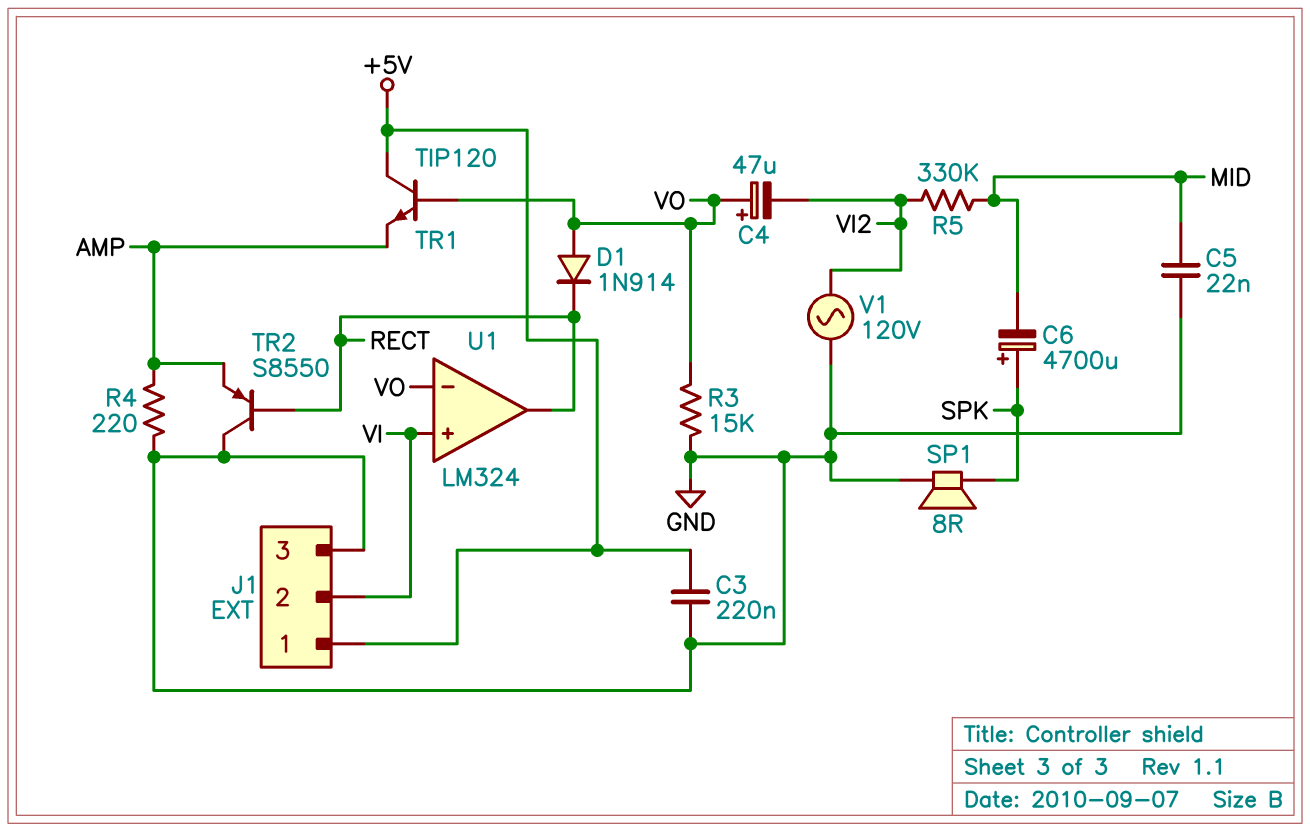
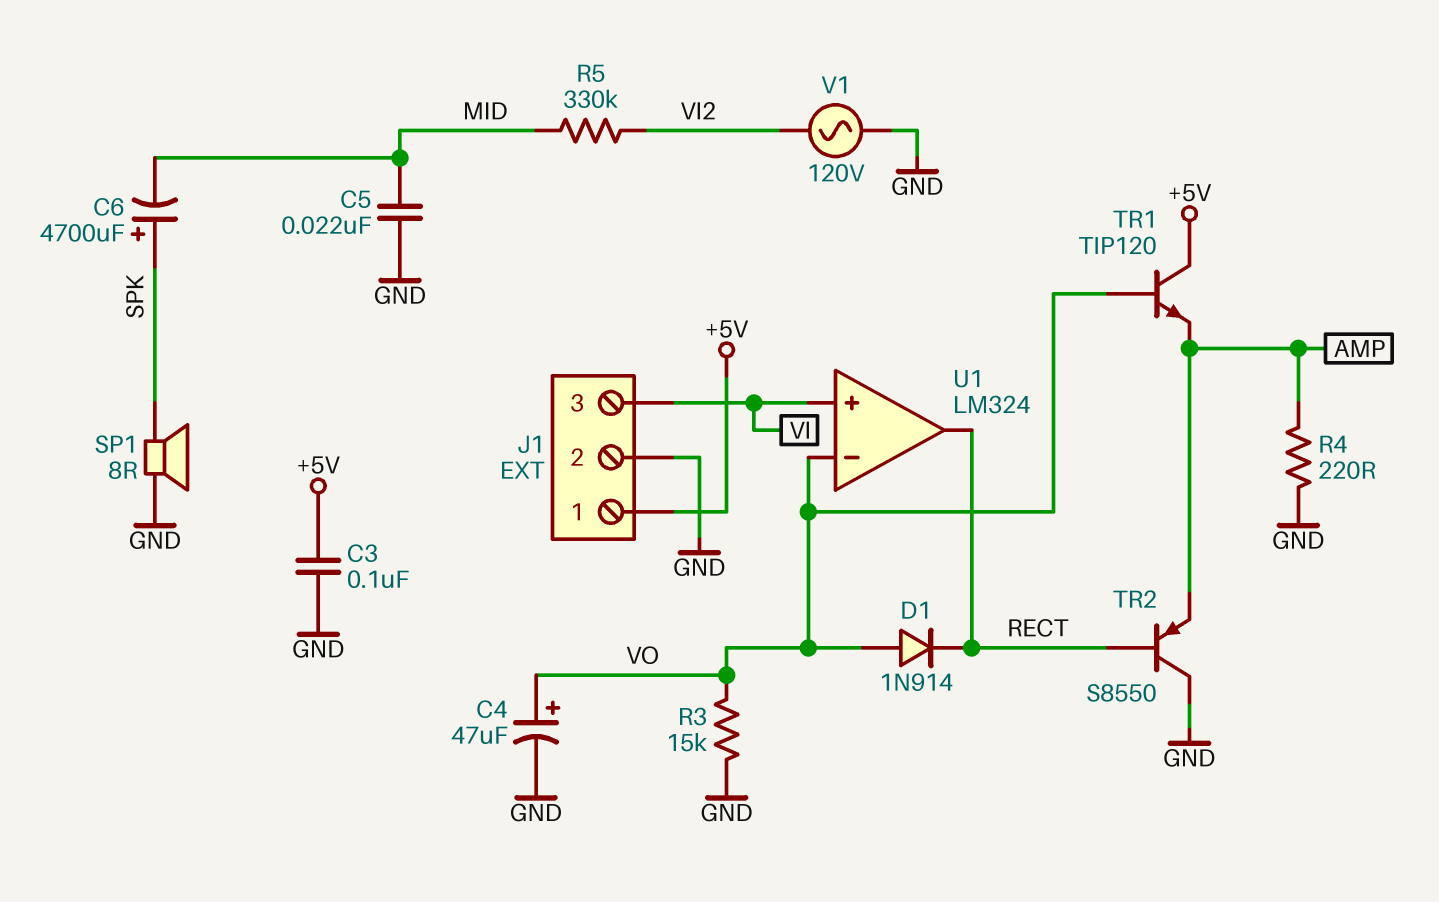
C3: 220nF (+5V, GND) -> 100nF (+5V, GND)
C4: 47uF (plus VO, minus VI2) -> 47uF (plus VO, minus GND)
J1 pin 2: VI -> GND
J1 pin 3: GND -> VI

